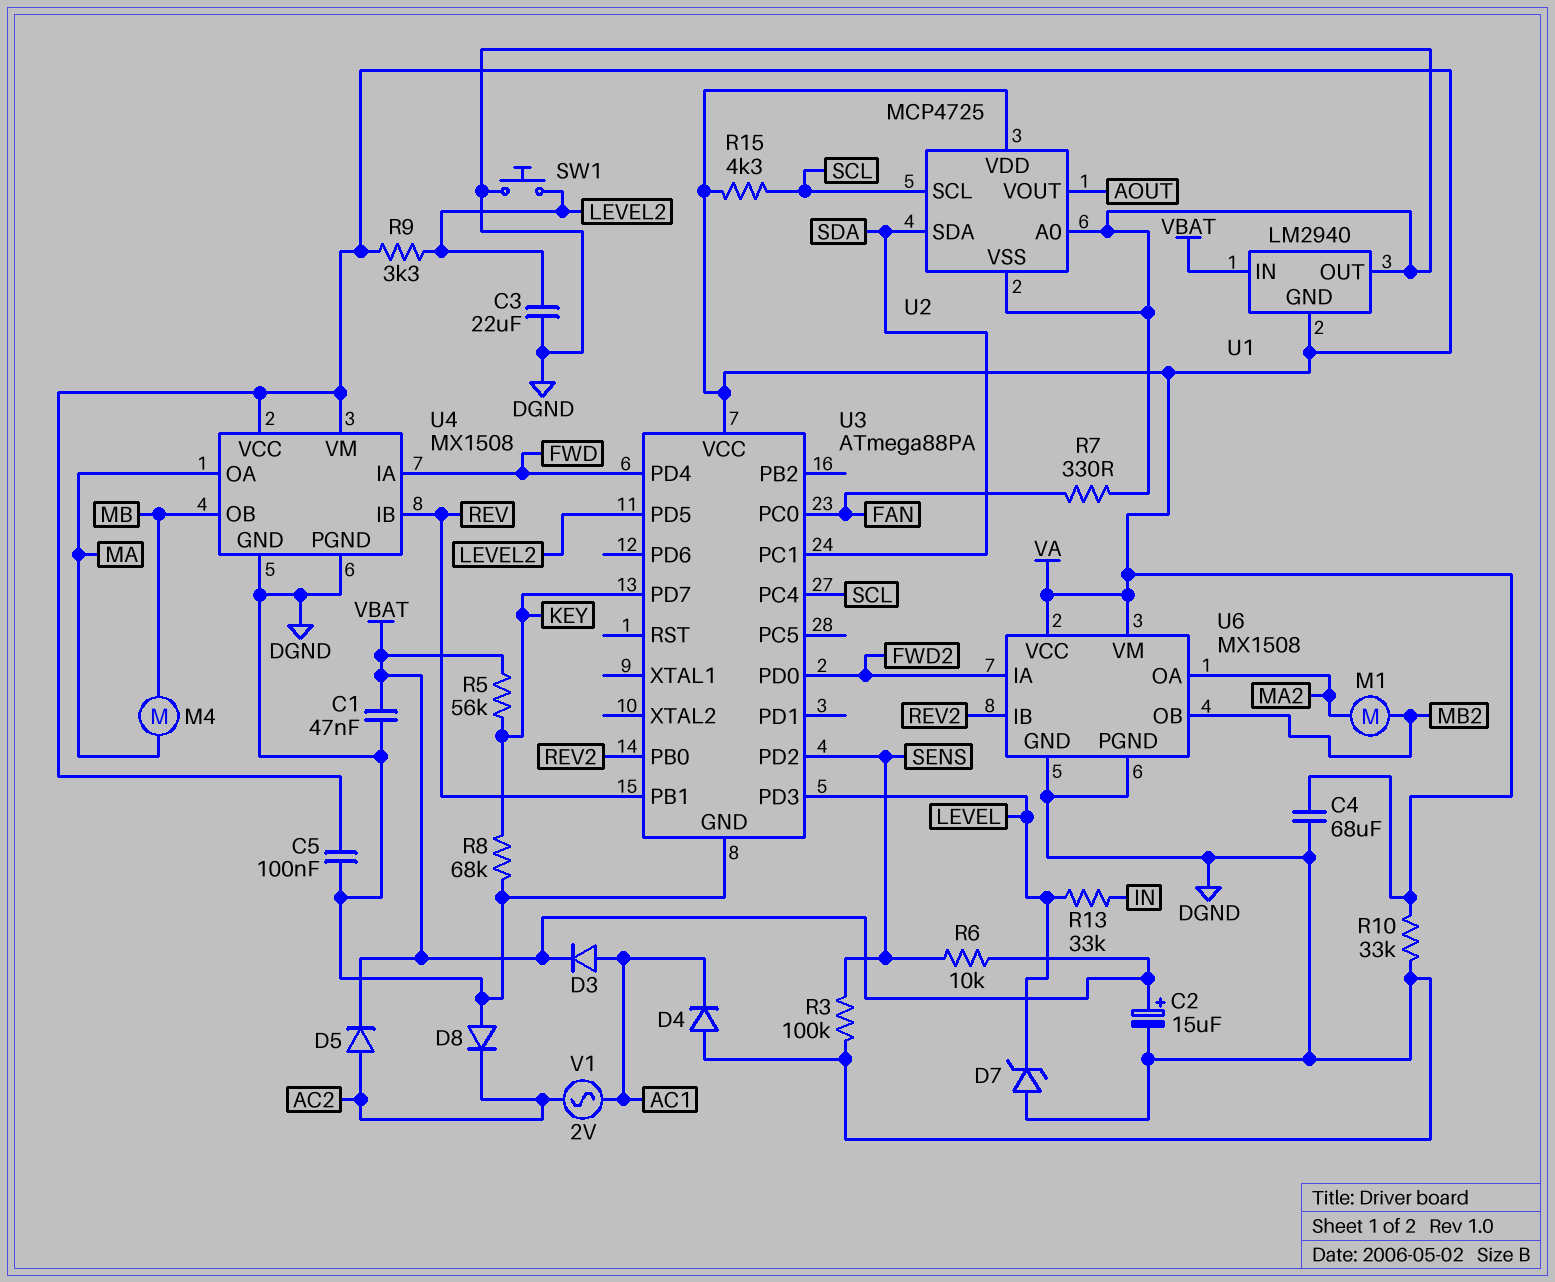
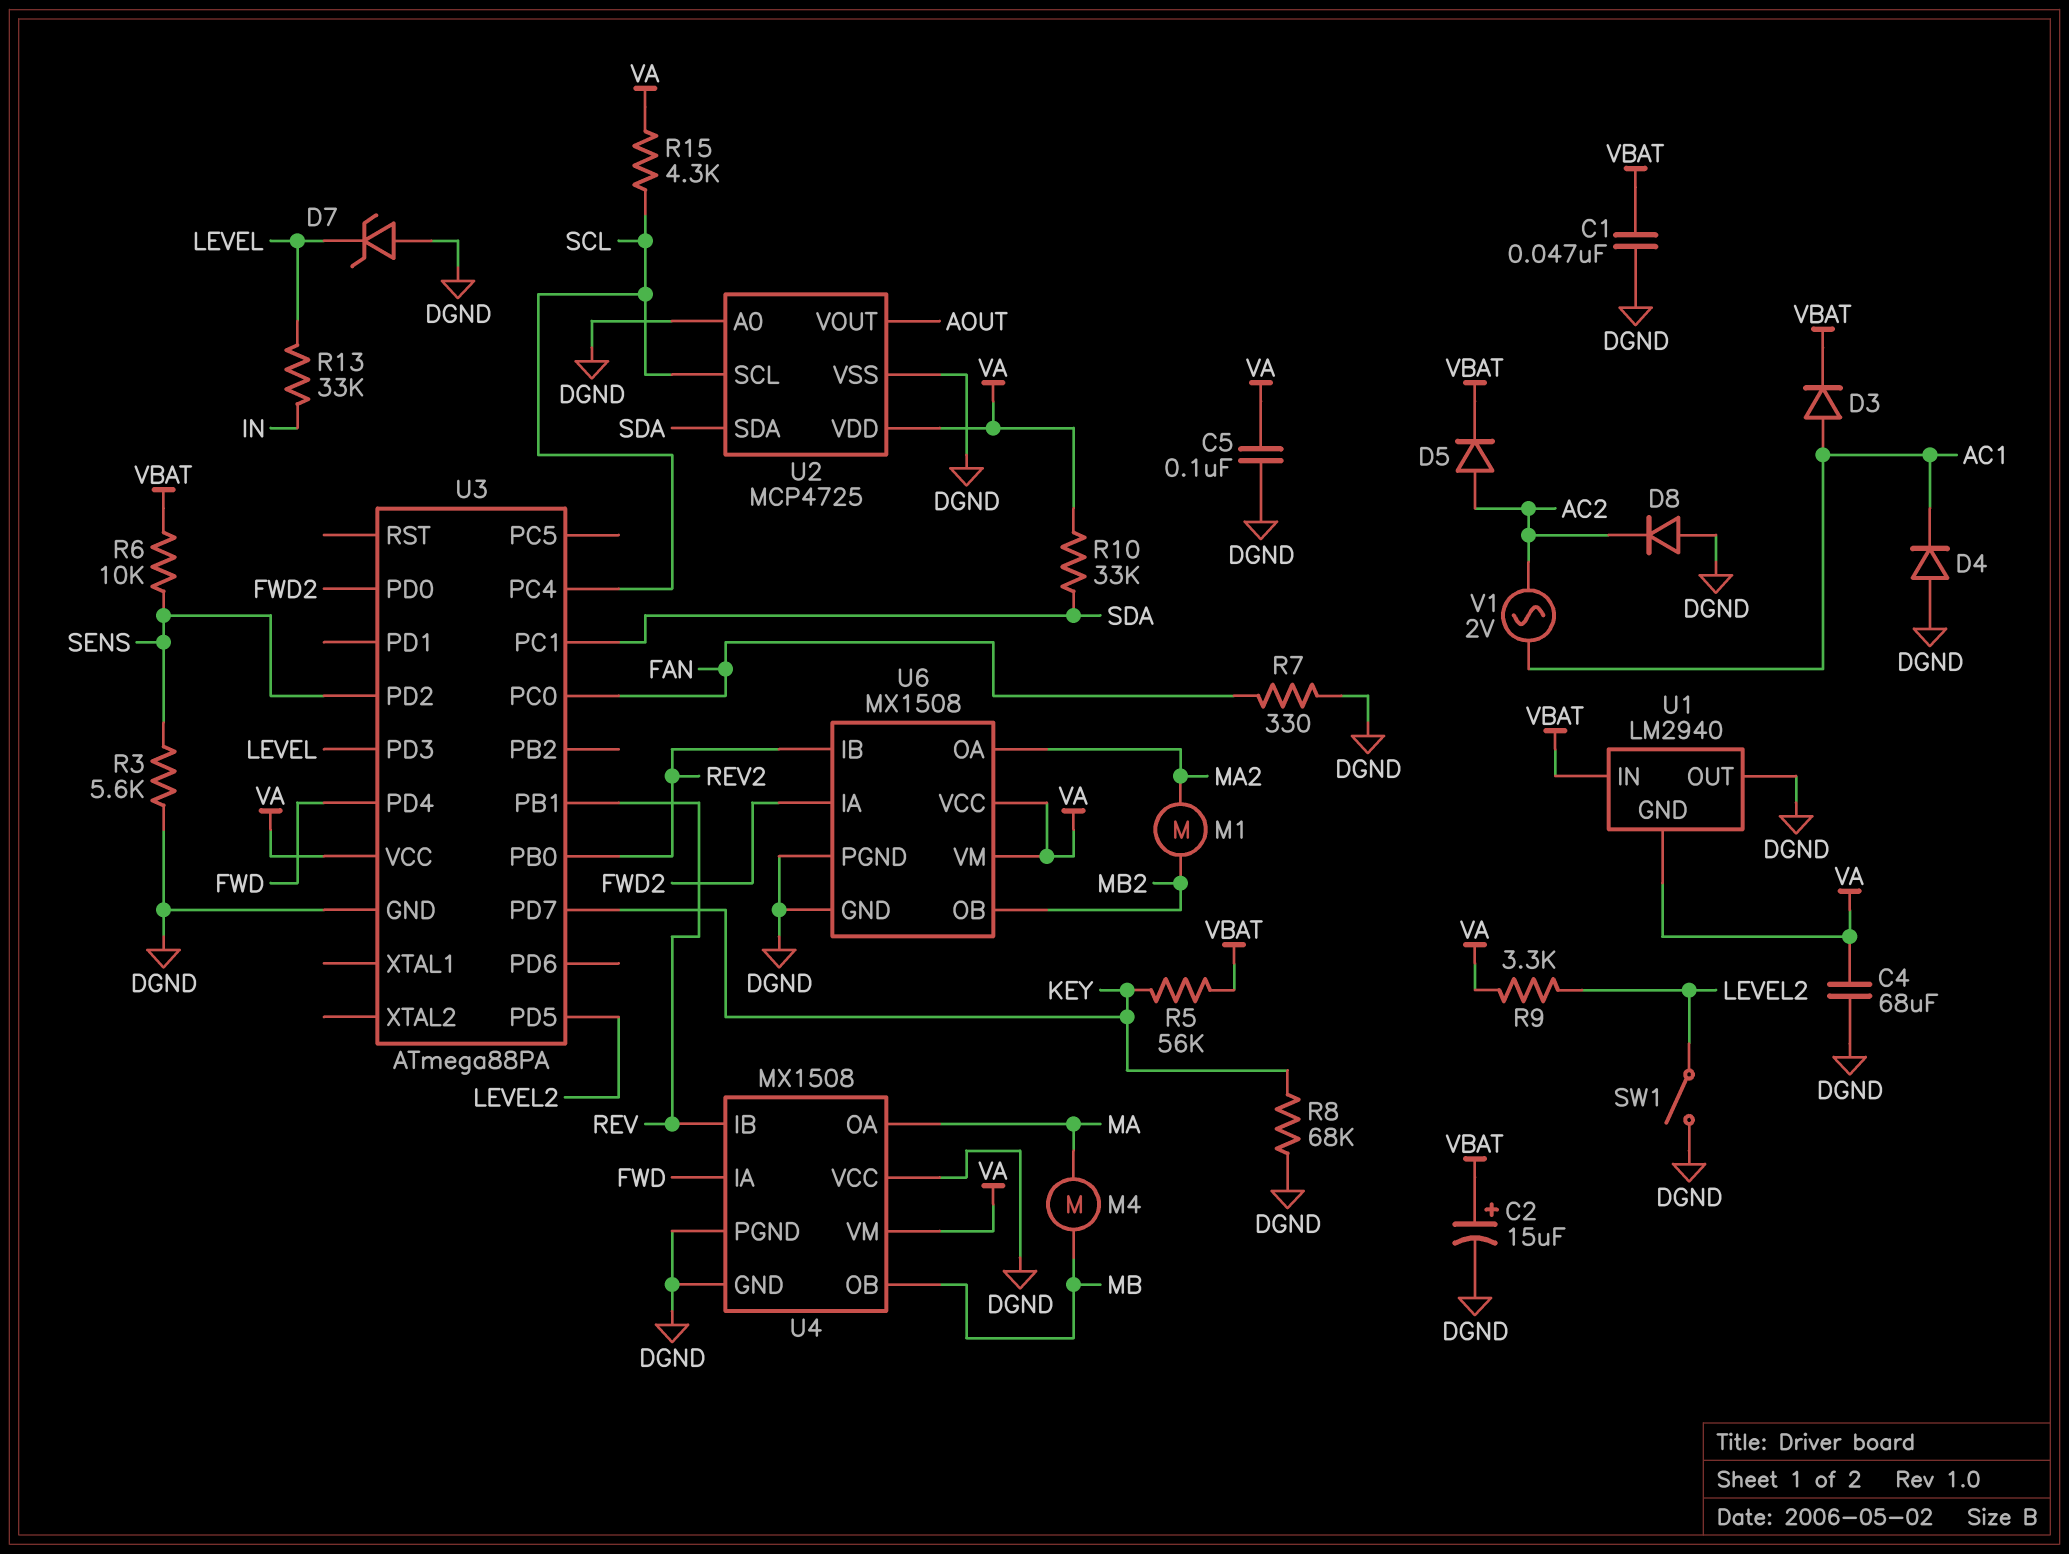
C3: 22uF (DGND, LEVEL2) -> none
R3: 100k (DGND, SENS) -> 5.6k (DGND, SENS)
R10: 33k (DGND, VA) -> 33k (SDA, VA)
SW1: button (DGND, LEVEL2) -> switch (DGND, LEVEL2)
U4 pin VCC: VA -> DGND

